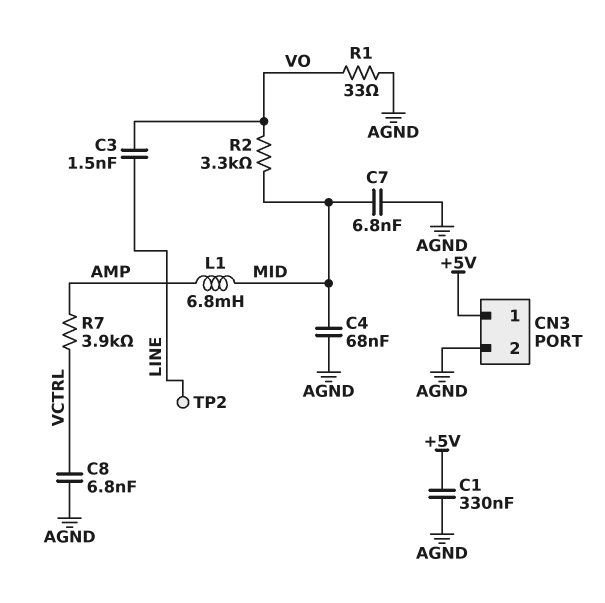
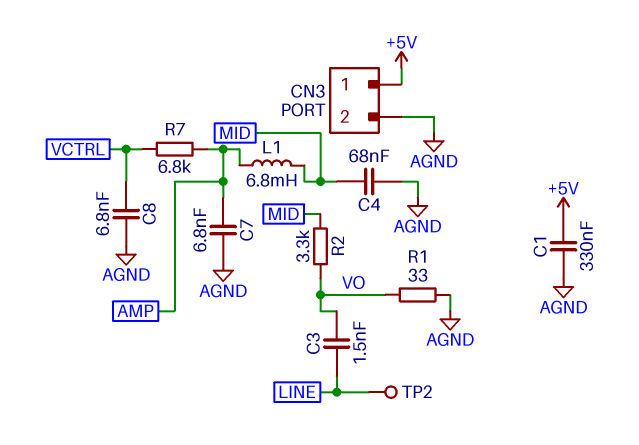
C7: 6.8nF (AGND, MID) -> 6.8nF (AGND, AMP)
R7: 3.9k (AMP, VCTRL) -> 6.8k (AMP, VCTRL)

